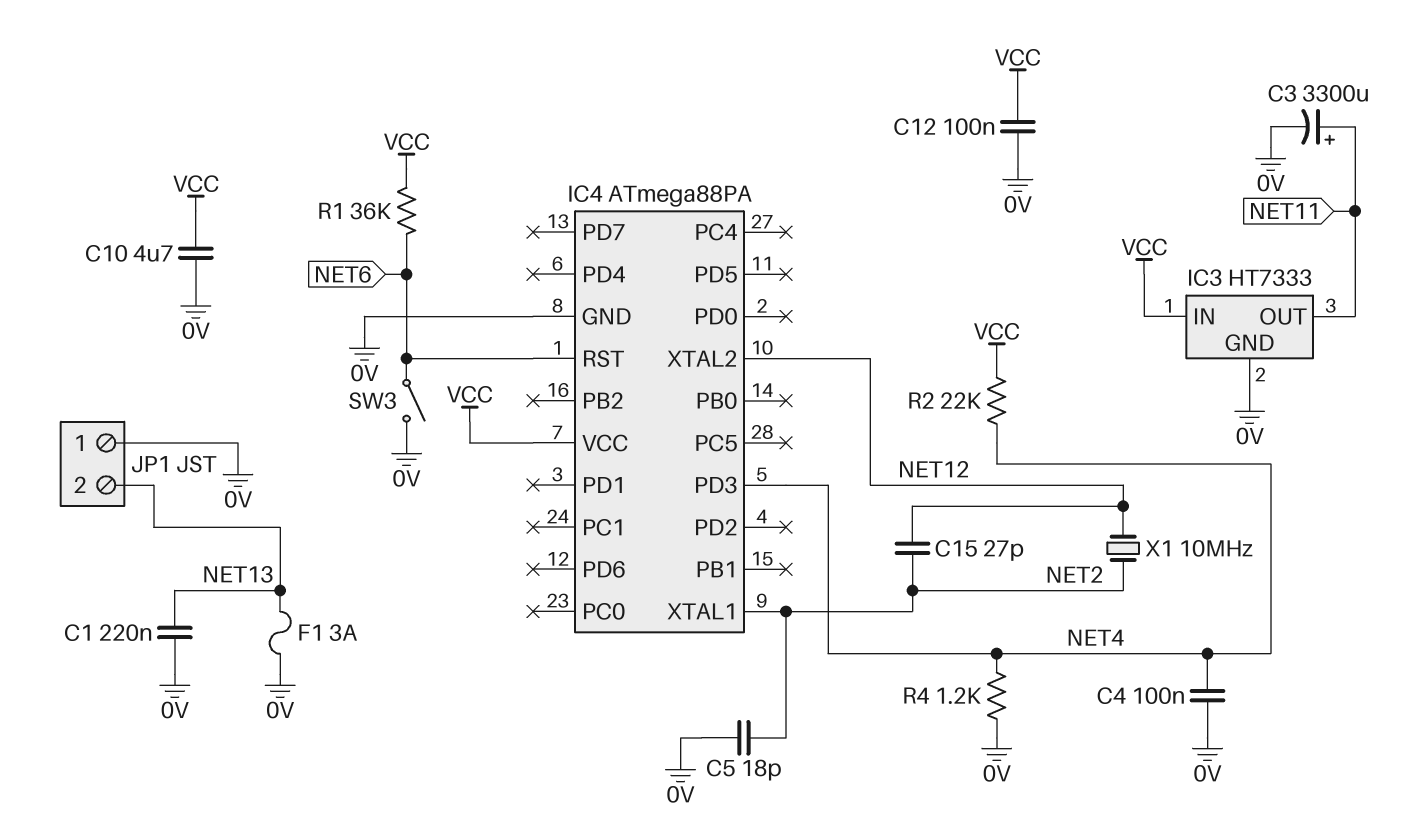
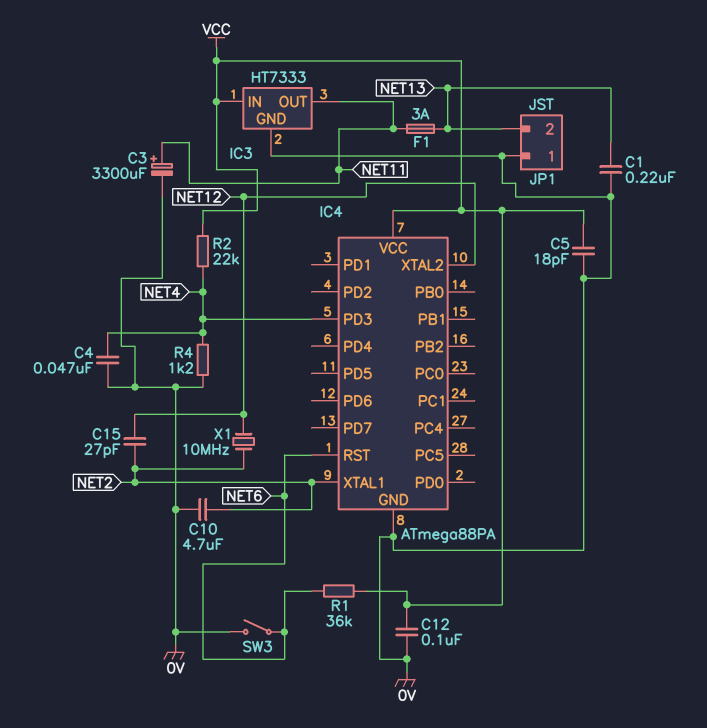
C4: 100nF (0V, NET4) -> 47nF (0V, NET4)
C5: 18pF (0V, NET2) -> 18pF (0V, VCC)
C10: 4.7uF (0V, VCC) -> 4.7uF (0V, NET2)
F1: 3A (0V, NET13) -> 3A (NET11, NET13)

